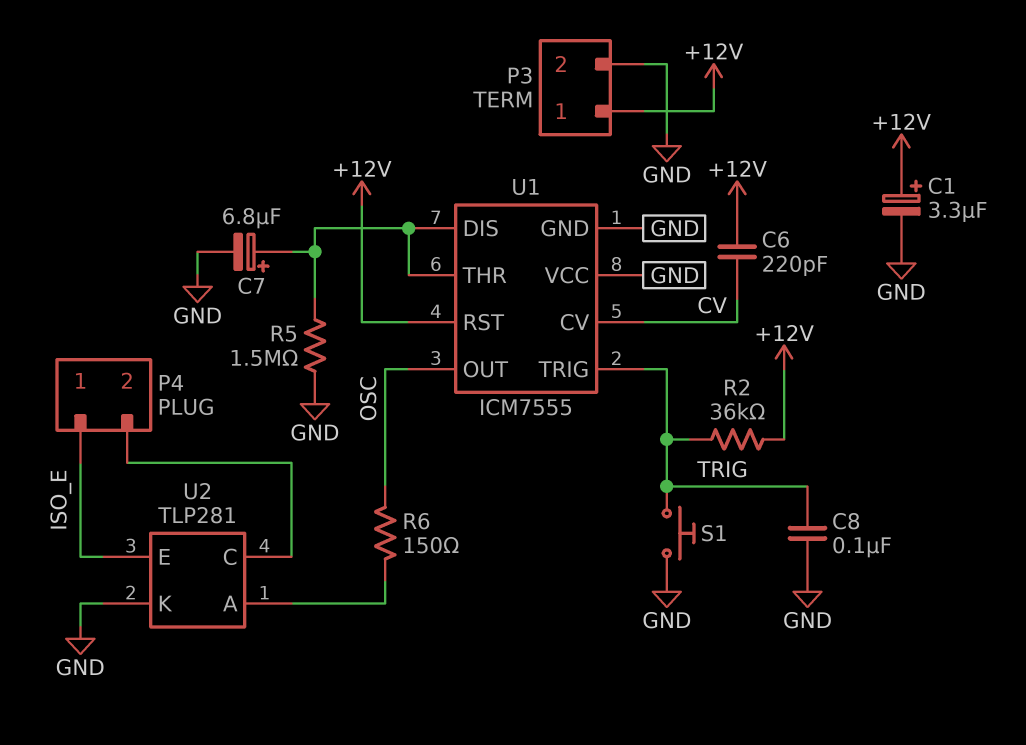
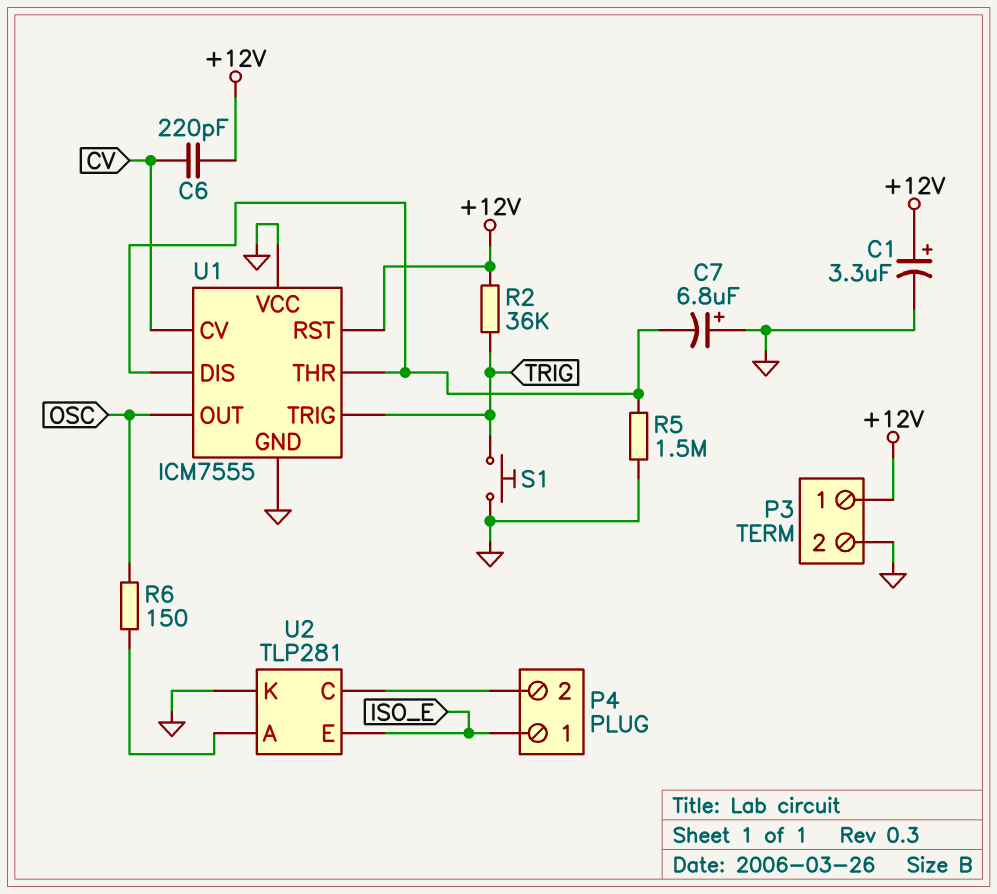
C7: 6.8uF (plus U1/DIS, minus GND) -> 6.8uF (plus GND, minus U1/DIS)
C8: 100nF (GND, TRIG) -> none

